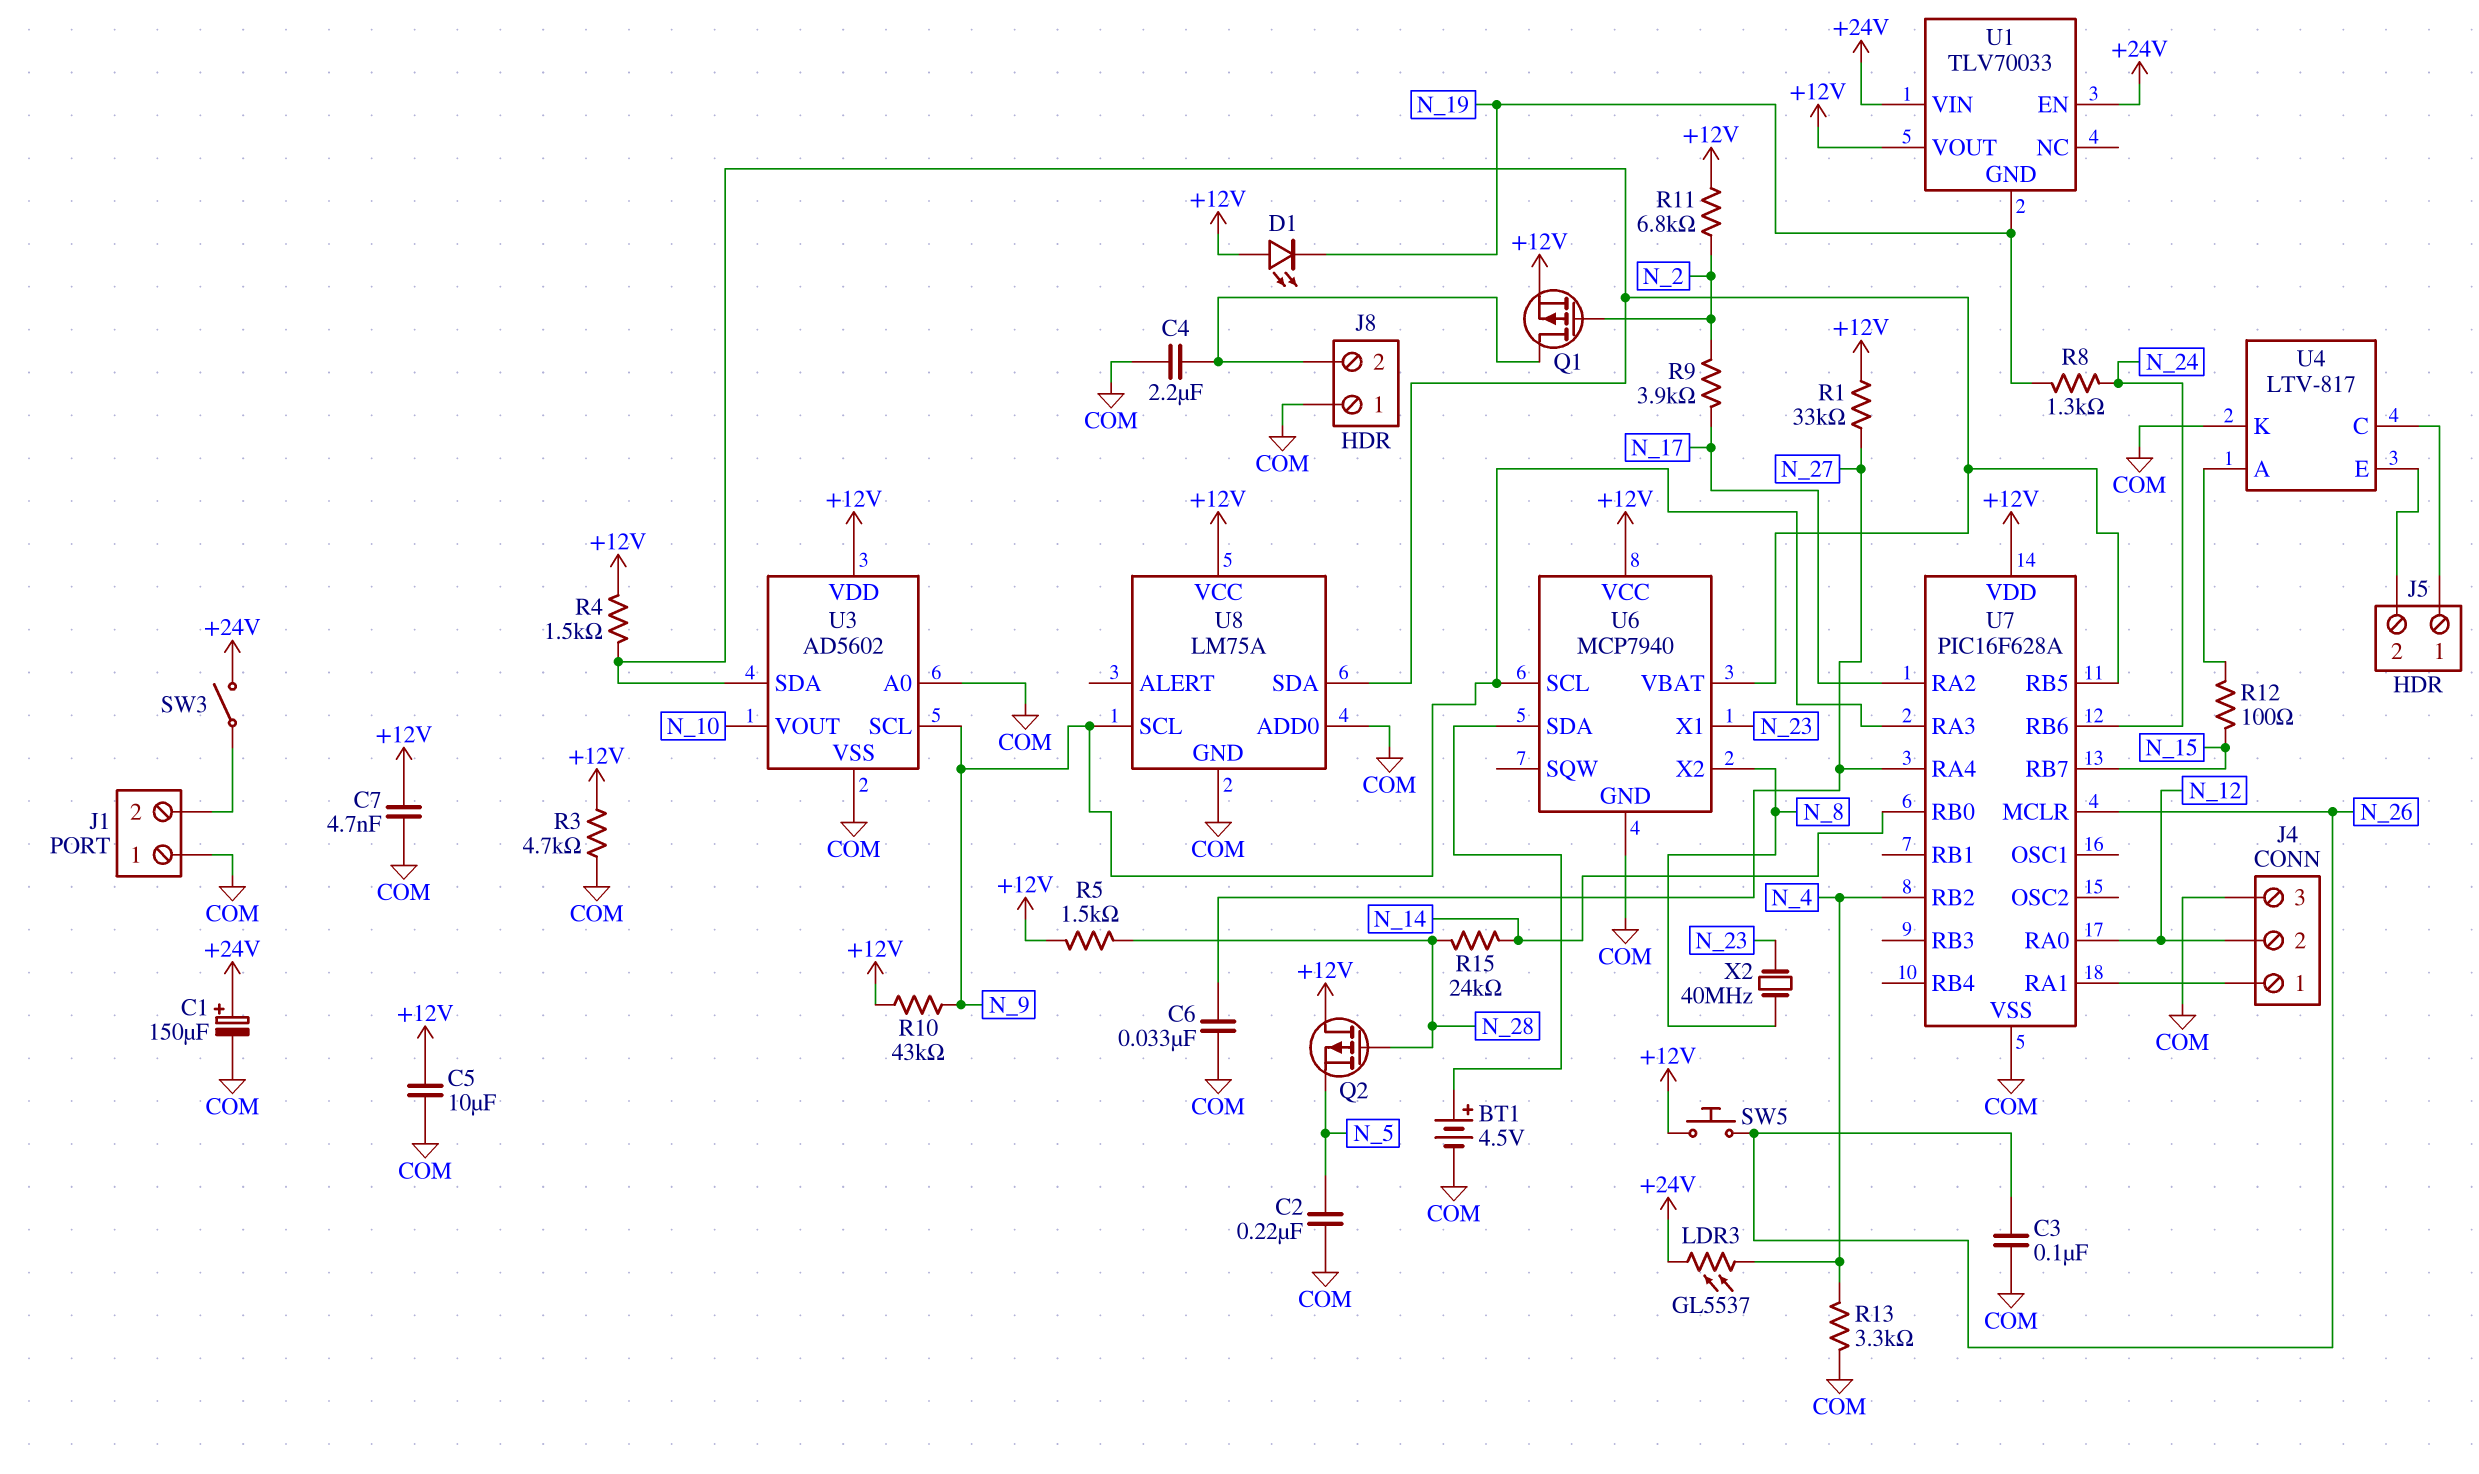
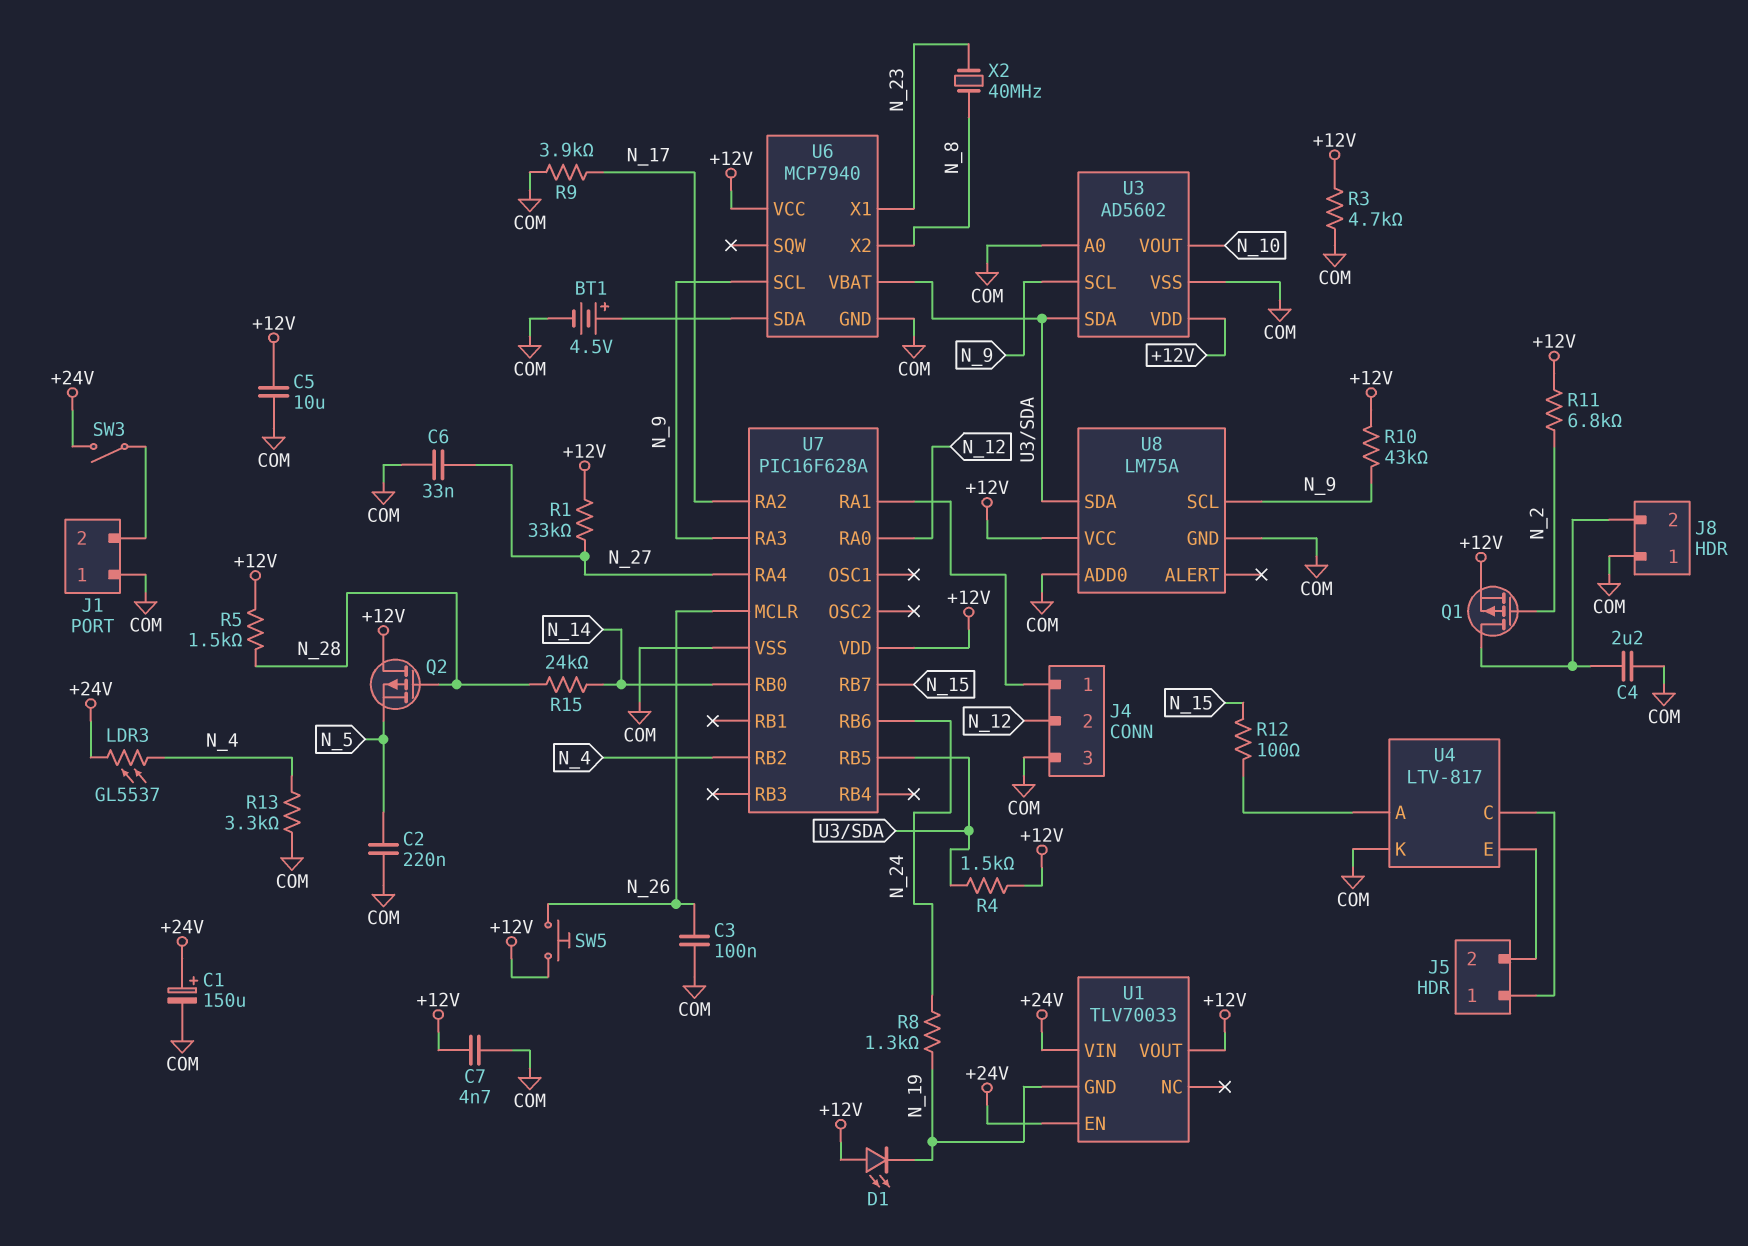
R9: 3.9k (N_2, N_17) -> 3.9k (COM, N_17)

